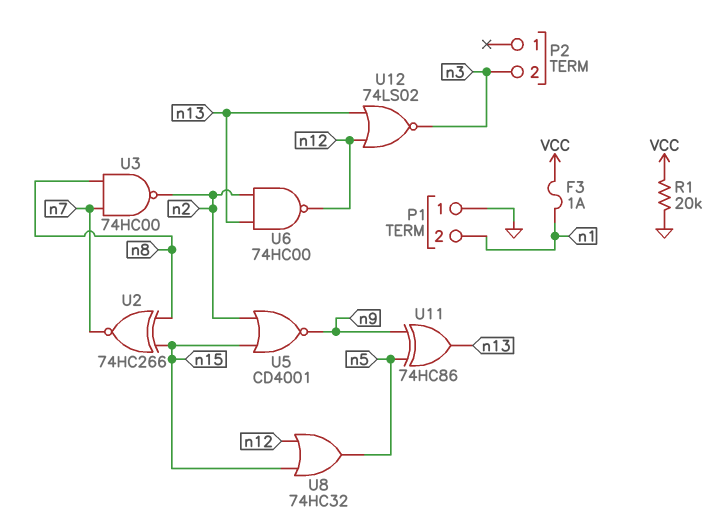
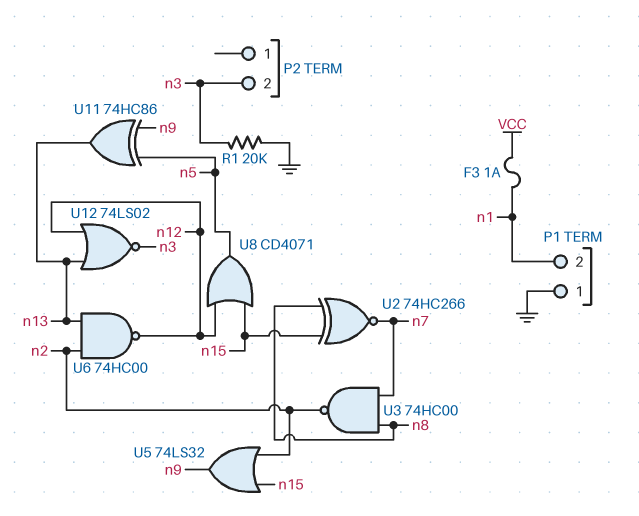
R1: 20k (GND, VCC) -> 20k (GND, n3)
U5: NOR CD4001 (in n2, in n15, out n9) -> OR 74LS32 (in n2, in n15, out n9)
U8: OR 74HC32 (in n12, in n15, out n5) -> OR CD4071 (in n12, in n15, out n5)

